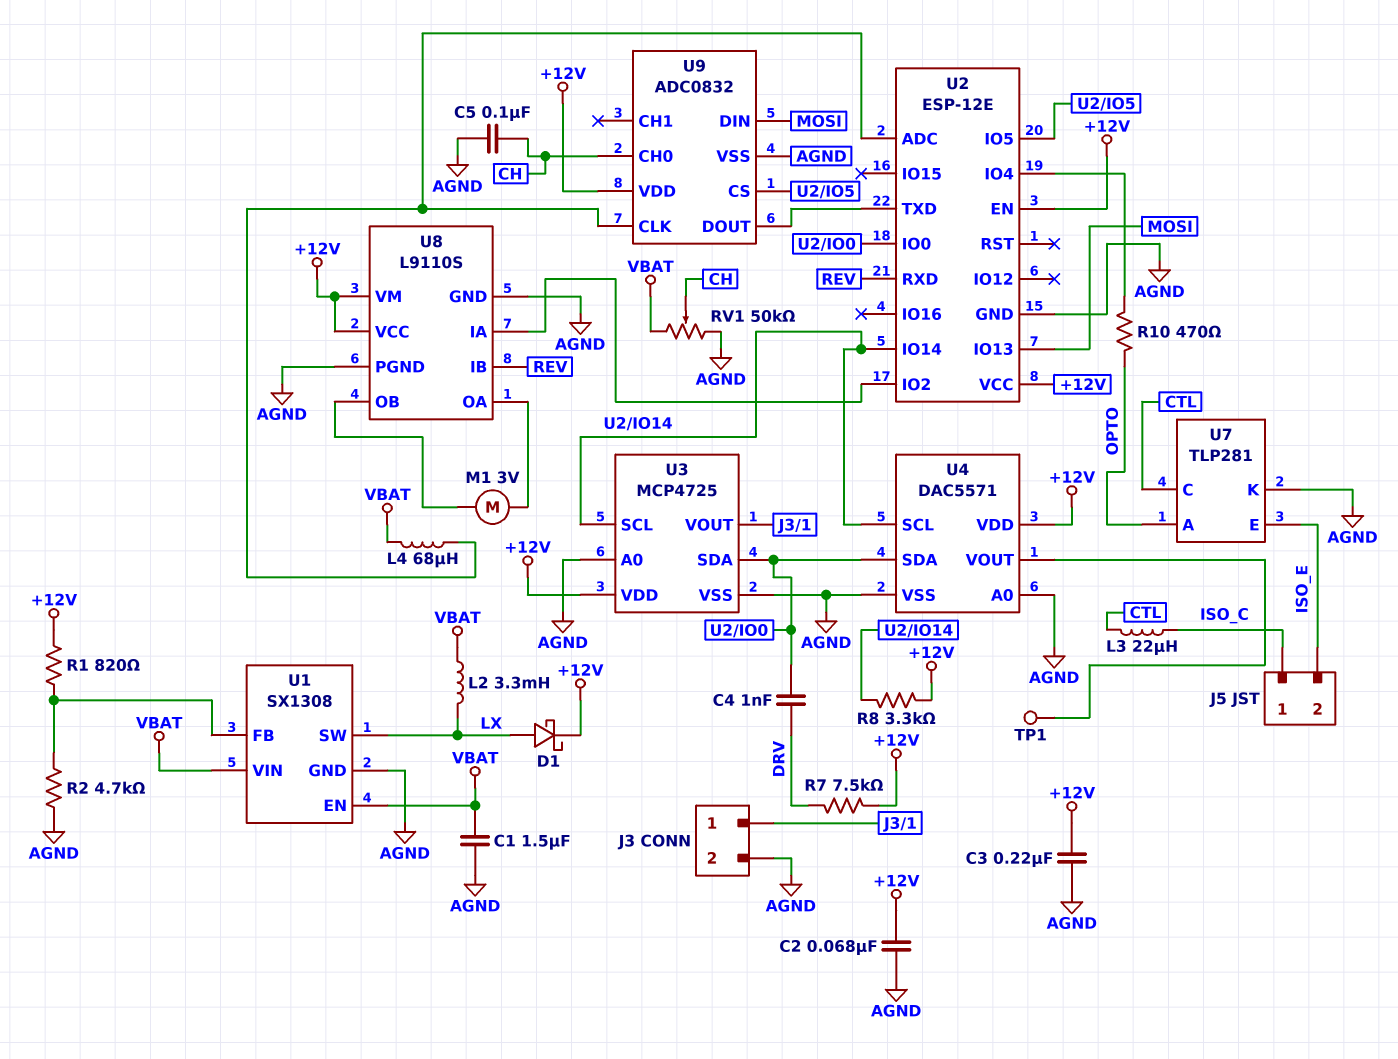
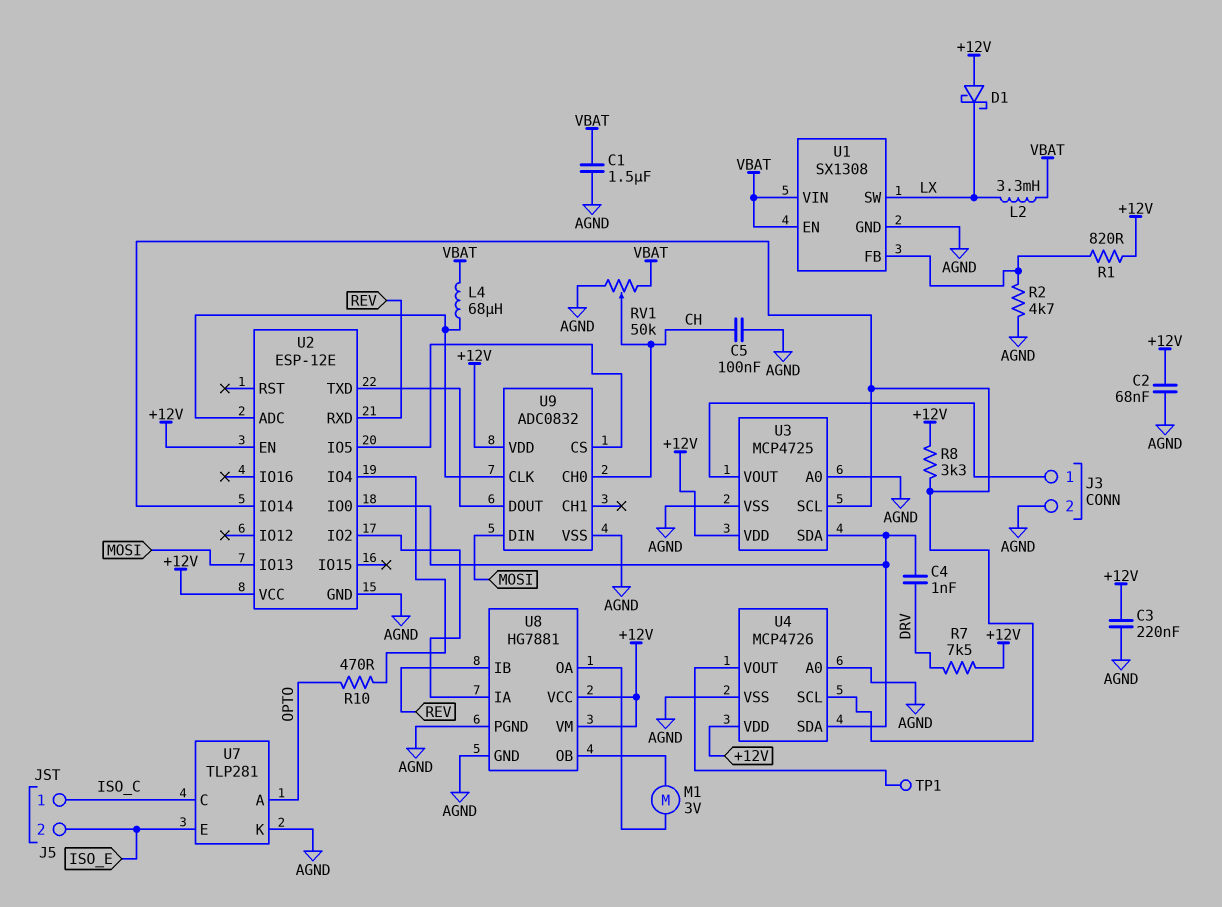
D1: schottky (A LX, K +12V) -> schottky (A +12V, K LX)
L3: 22uH (CTL, ISO_C) -> none
U4: DAC5571 -> MCP4726
U7 pin C: CTL -> ISO_C
U8: L9110S -> HG7881

